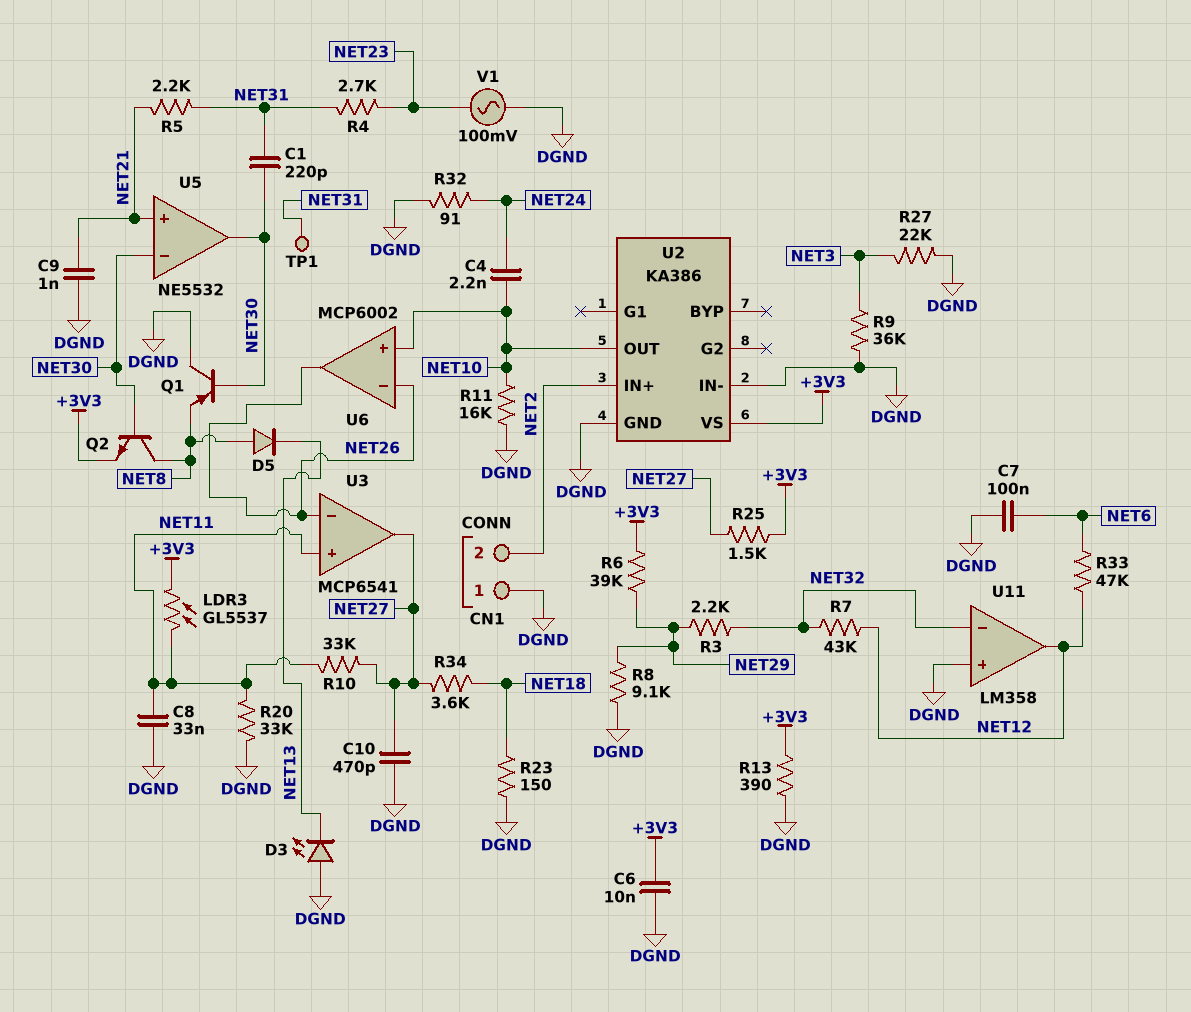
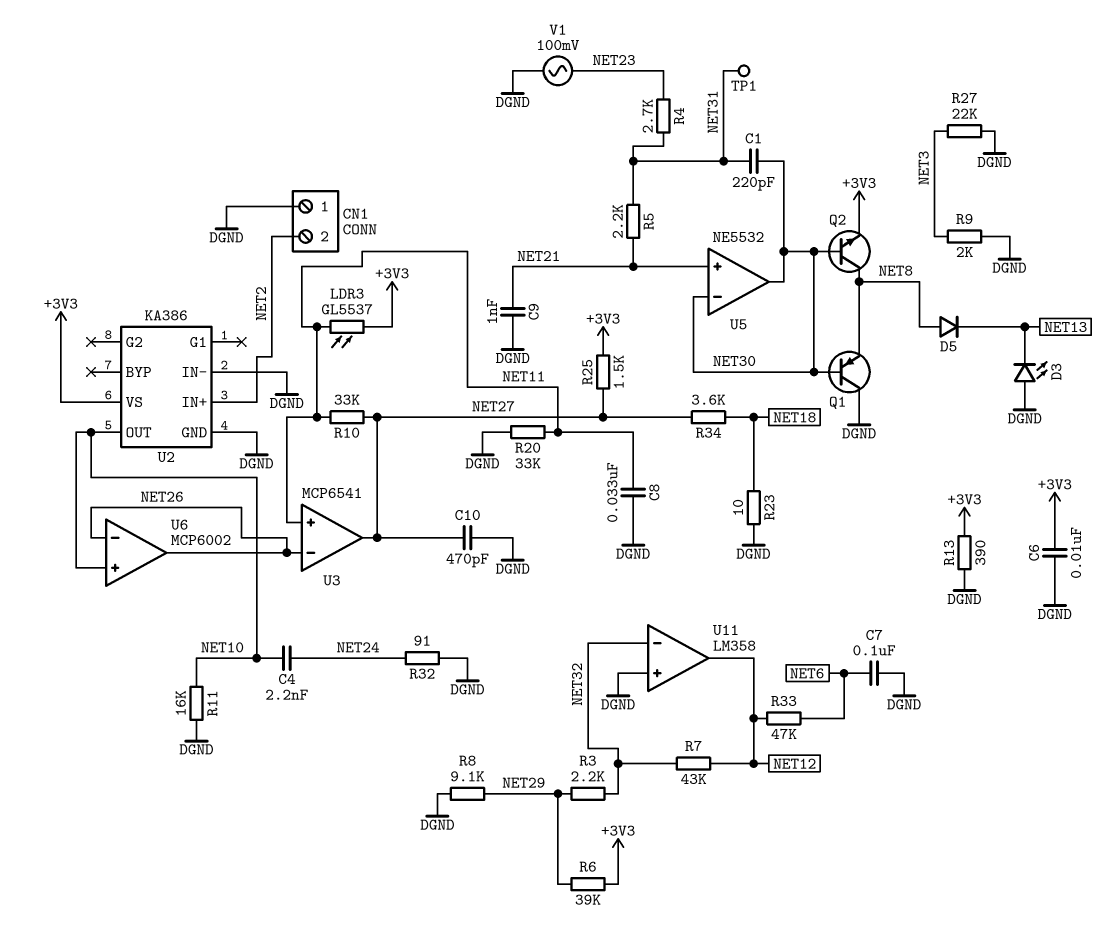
R9: 36k (DGND, NET3) -> 2k (DGND, NET3)
R23: 150 (DGND, NET18) -> 10 (DGND, NET18)

